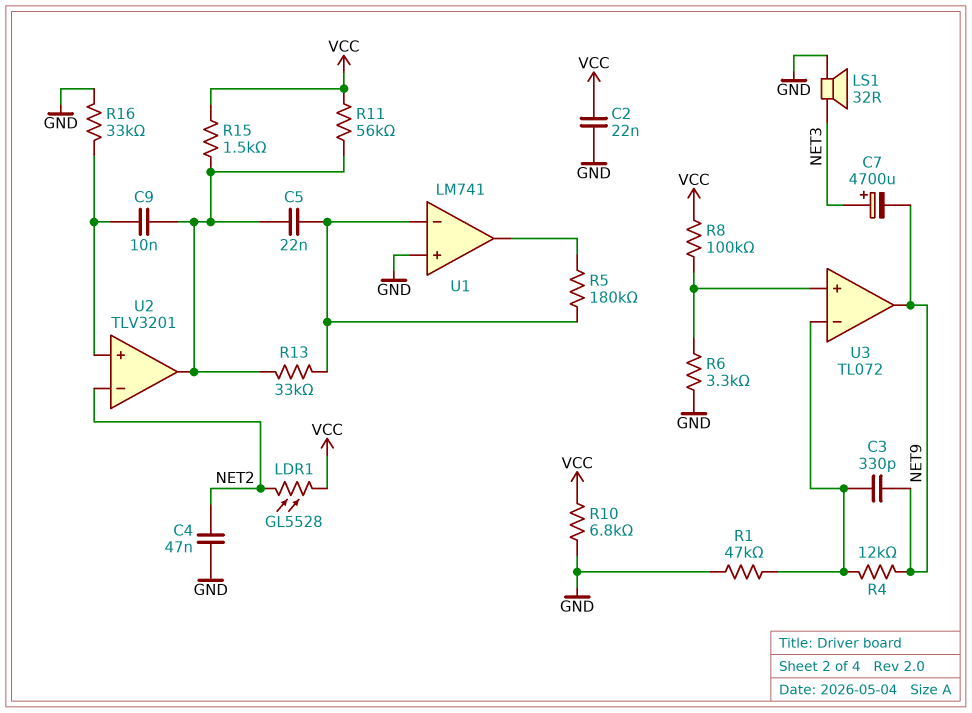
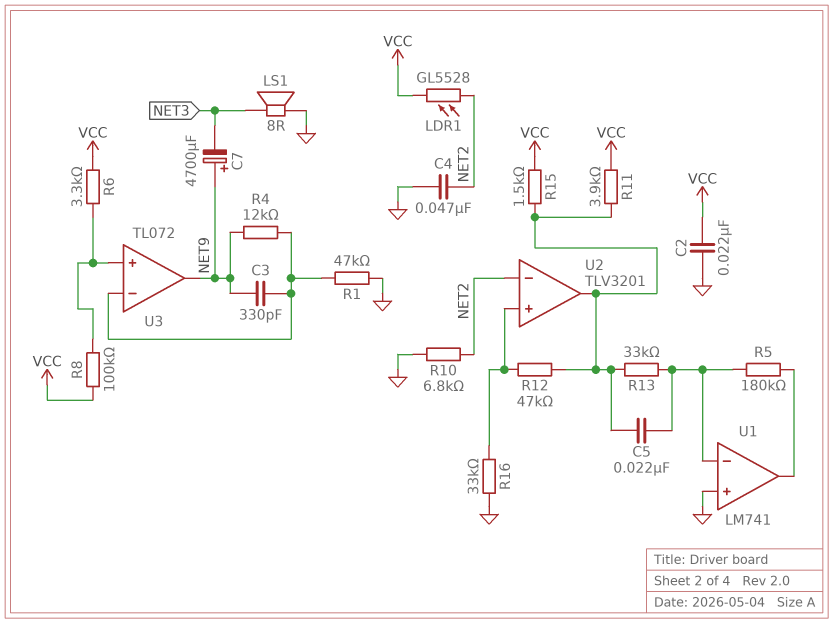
C7: 4700uF (plus NET3, minus NET9) -> 4700uF (plus NET9, minus NET3)
C9: 10nF (U2/in+, U2/out) -> none
LS1: speaker 32R (GND, NET3) -> speaker 8R (GND, NET3)
R6: 3.3k (GND, U3/in+) -> 3.3k (U3/in+, VCC)
R10: 6.8k (GND, VCC) -> 6.8k (GND, NET2)
R11: 56k (U2/out, VCC) -> 3.9k (U2/out, VCC)
R12: none -> 47k (U2/in+, U2/out)

